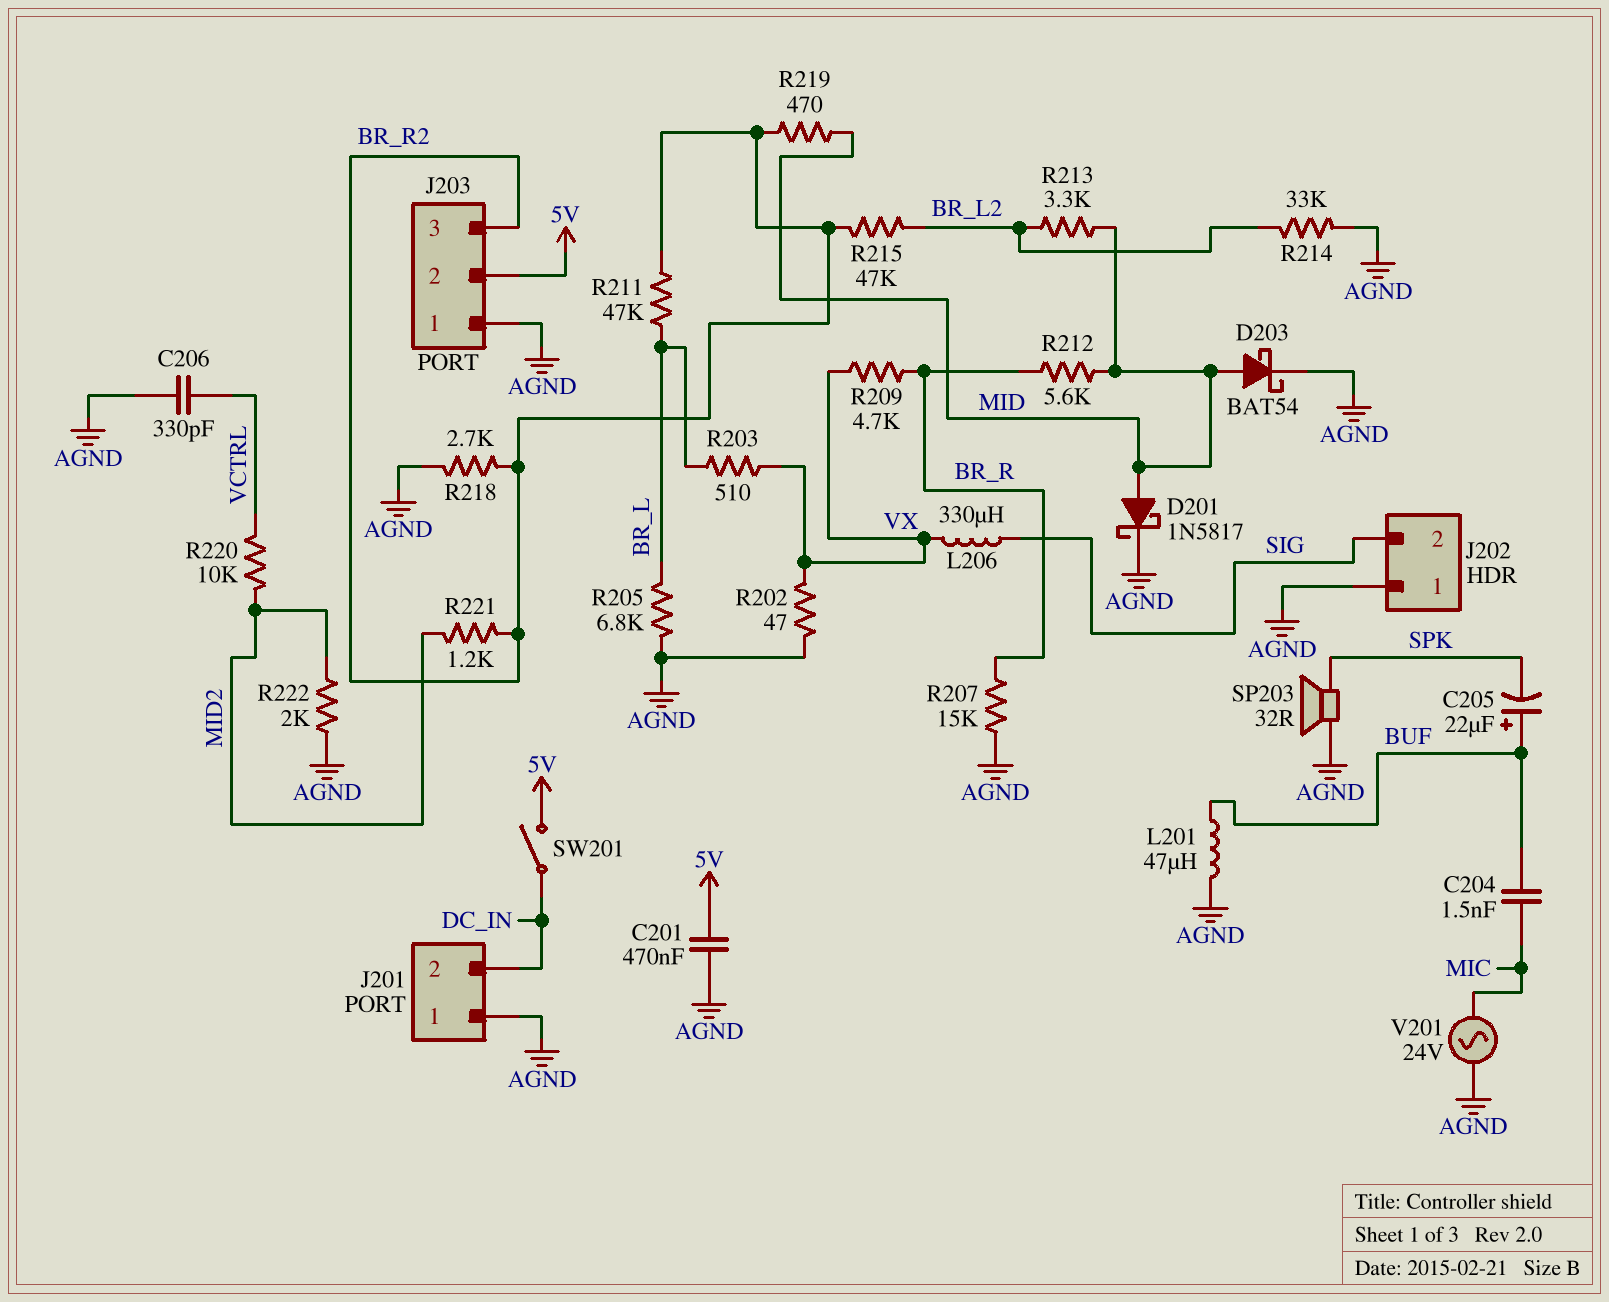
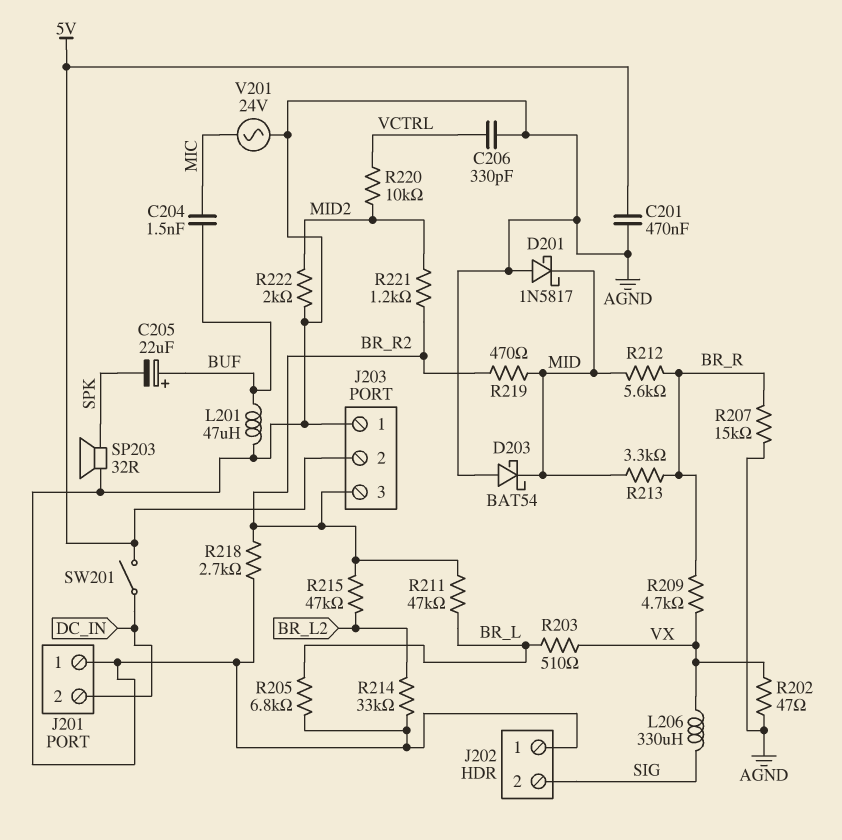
D201: schottky 1N5817 (A MID, K AGND) -> schottky 1N5817 (A AGND, K MID)
D203: schottky BAT54 (A MID, K AGND) -> schottky BAT54 (A AGND, K MID)
R213: 3.3k (BR_L2, MID) -> 3.3k (BR_R, MID)

